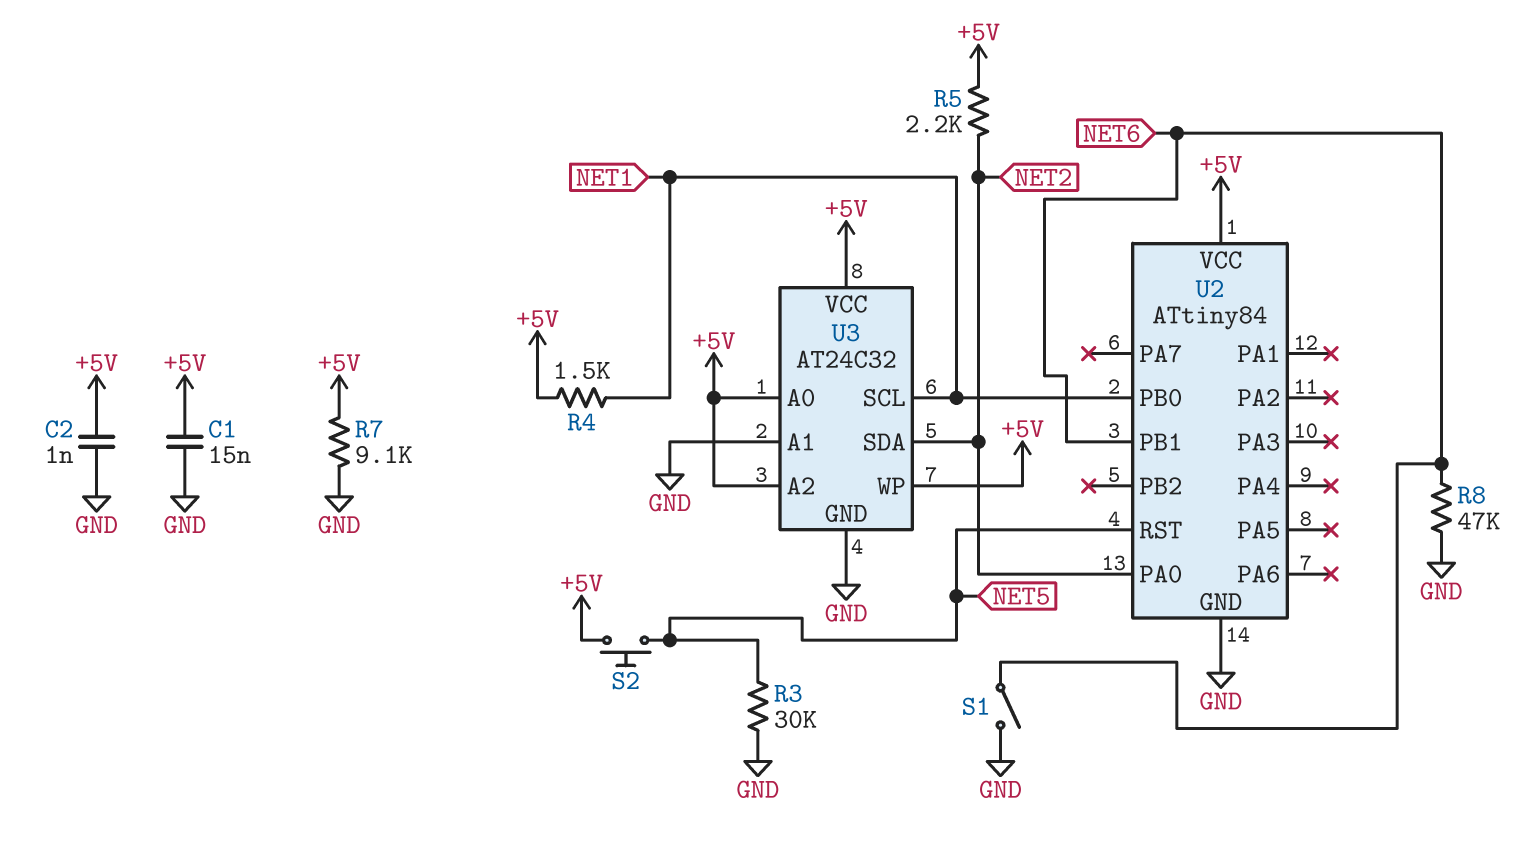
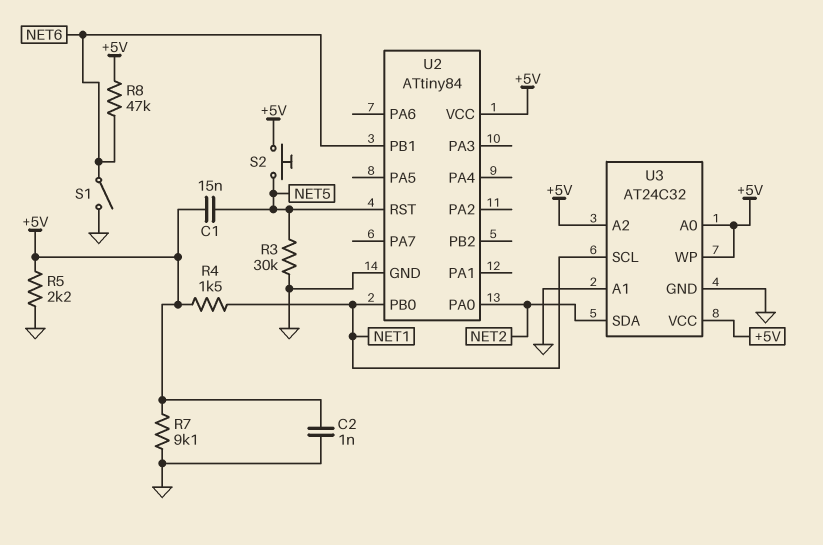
C1: 15nF (+5V, GND) -> 15nF (+5V, NET5)
R5: 2.2k (+5V, NET2) -> 2.2k (+5V, GND)
R8: 47k (GND, NET6) -> 47k (+5V, NET6)

